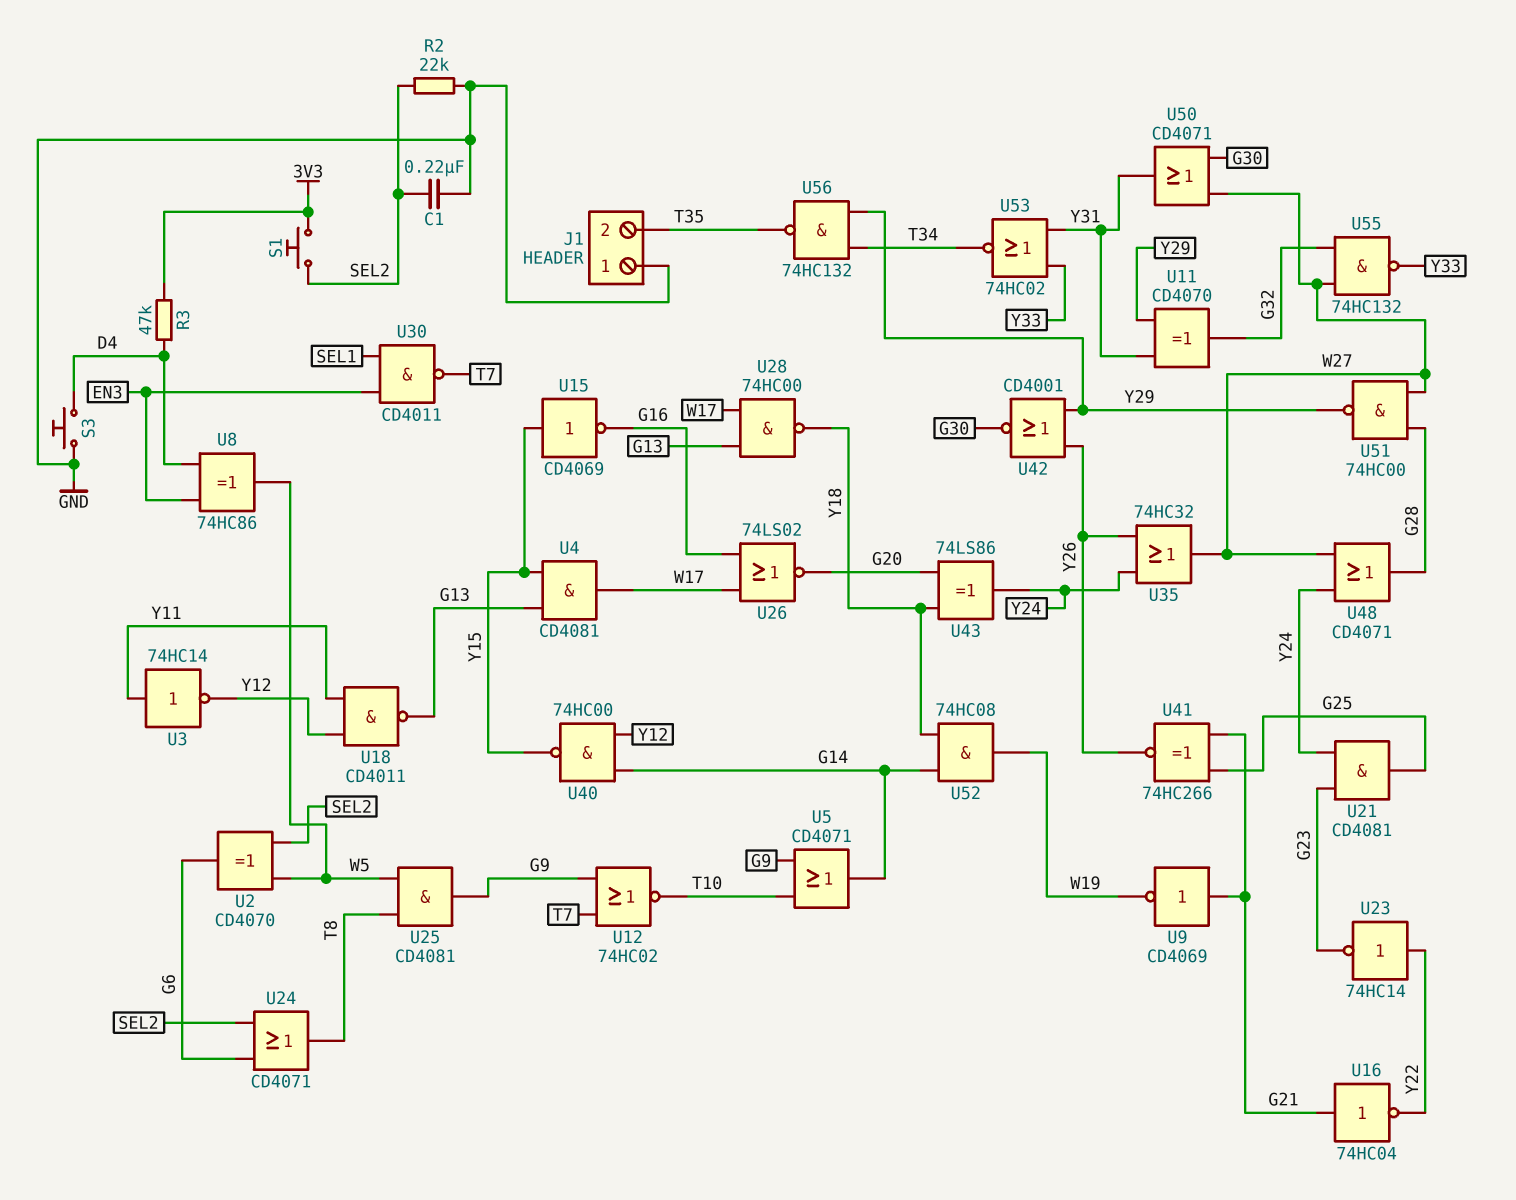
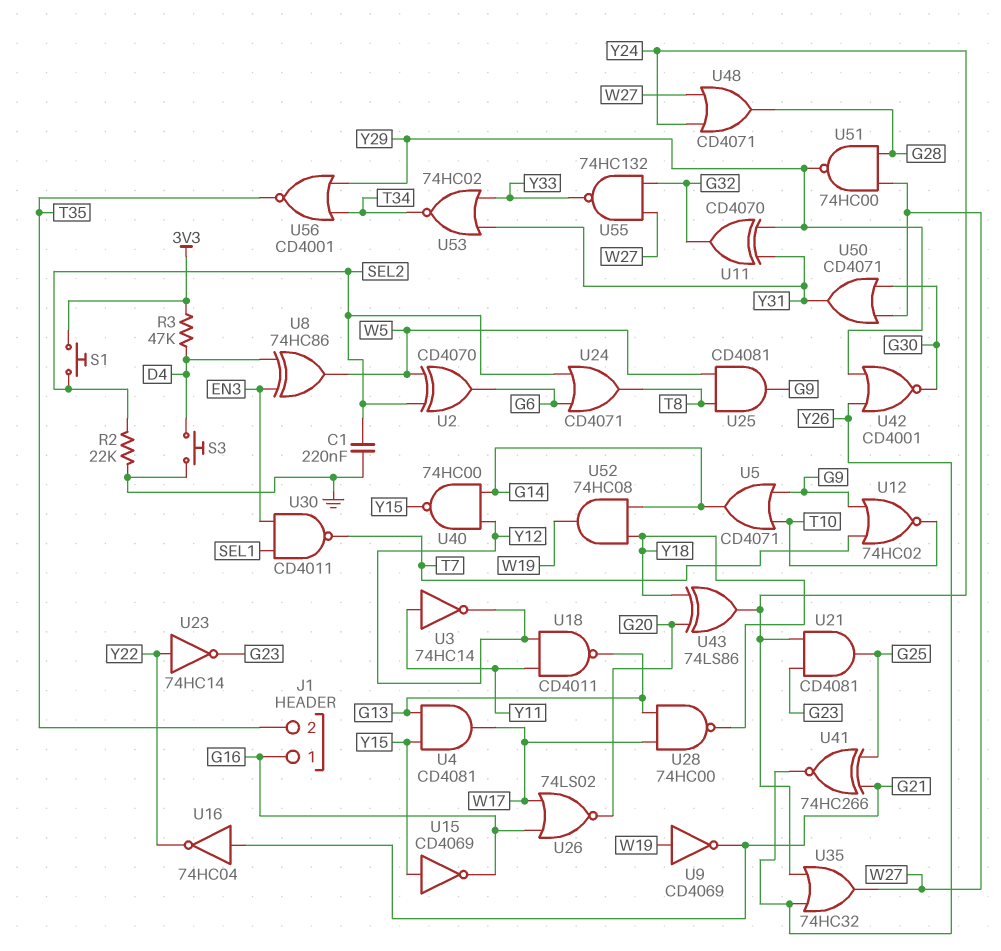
J1 pin 1: GND -> G16
U9: NOT CD4069 (in G21, out W19) -> NOT CD4069 (in W19, out G21)
U56: NAND 74HC132 (in T34, in Y29, out T35) -> NOR CD4001 (in T34, in Y29, out T35)

